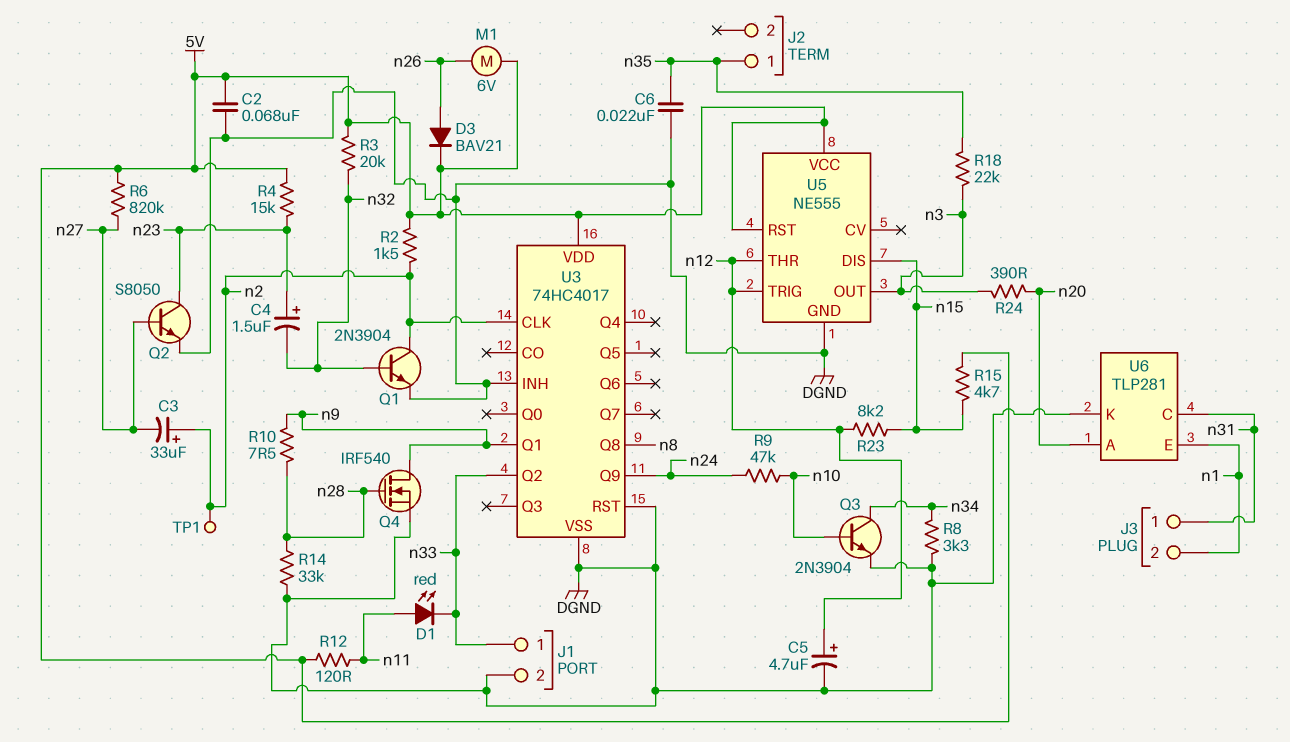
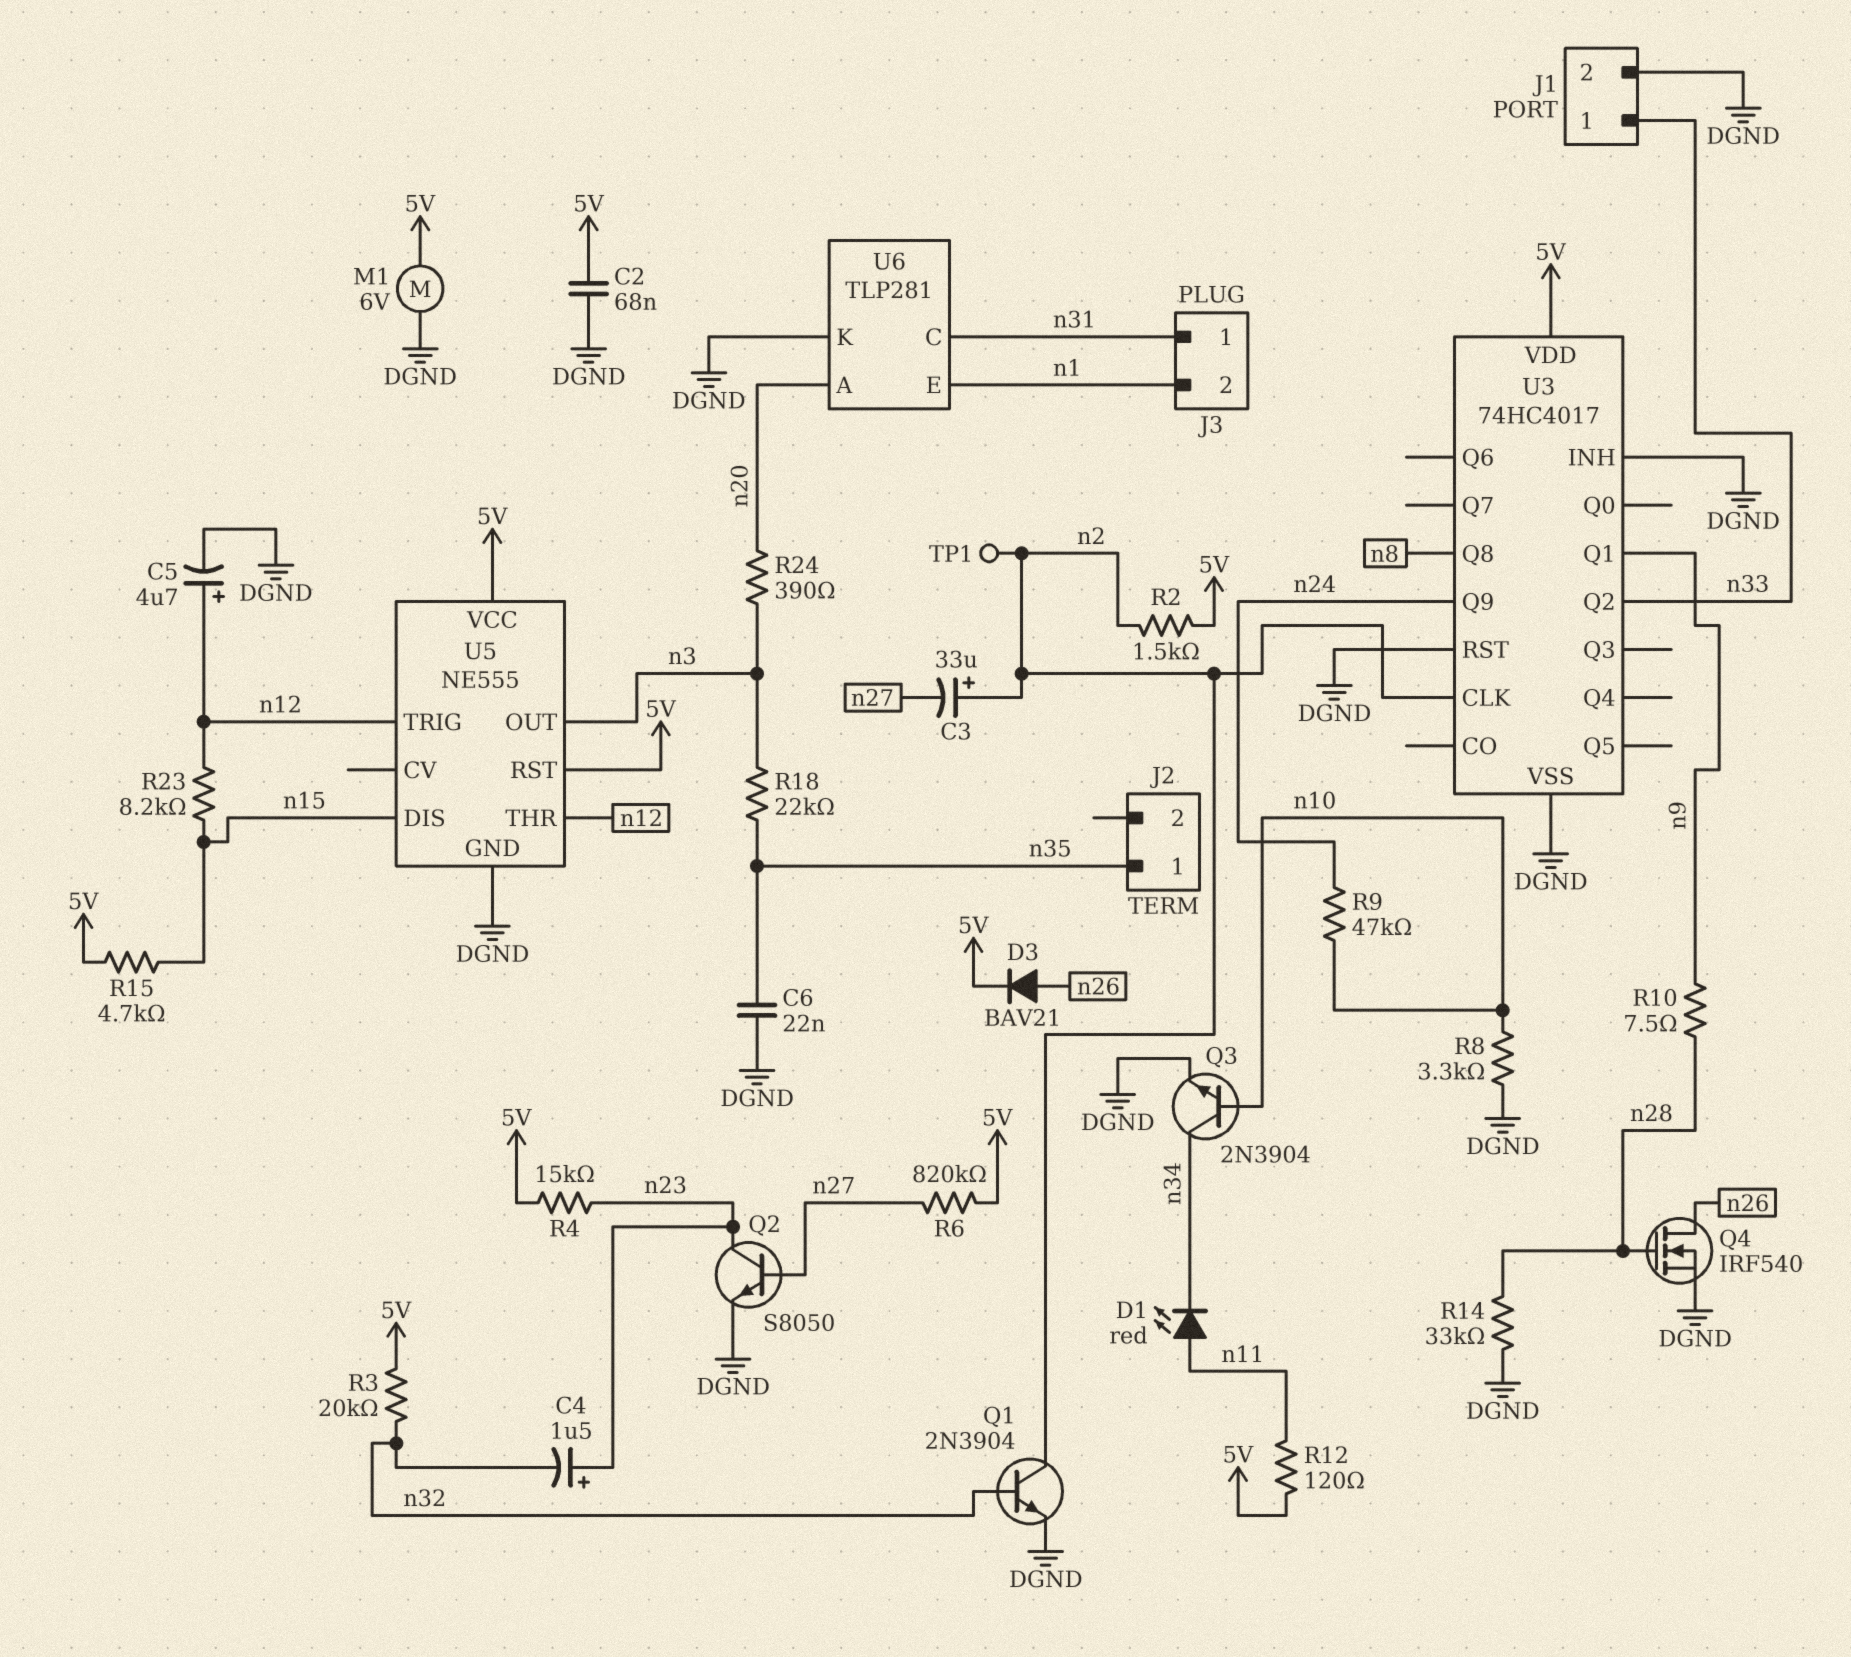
D1: LED red (A n11, K n33) -> LED red (A n11, K n34)
M1: motor 6V (5V, n26) -> motor 6V (5V, DGND)
Q4: NMOS IRF540 (G n28, D n9, S DGND) -> NMOS IRF540 (G n28, D n26, S DGND)
R8: 3.3k (DGND, n34) -> 3.3k (DGND, n10)

